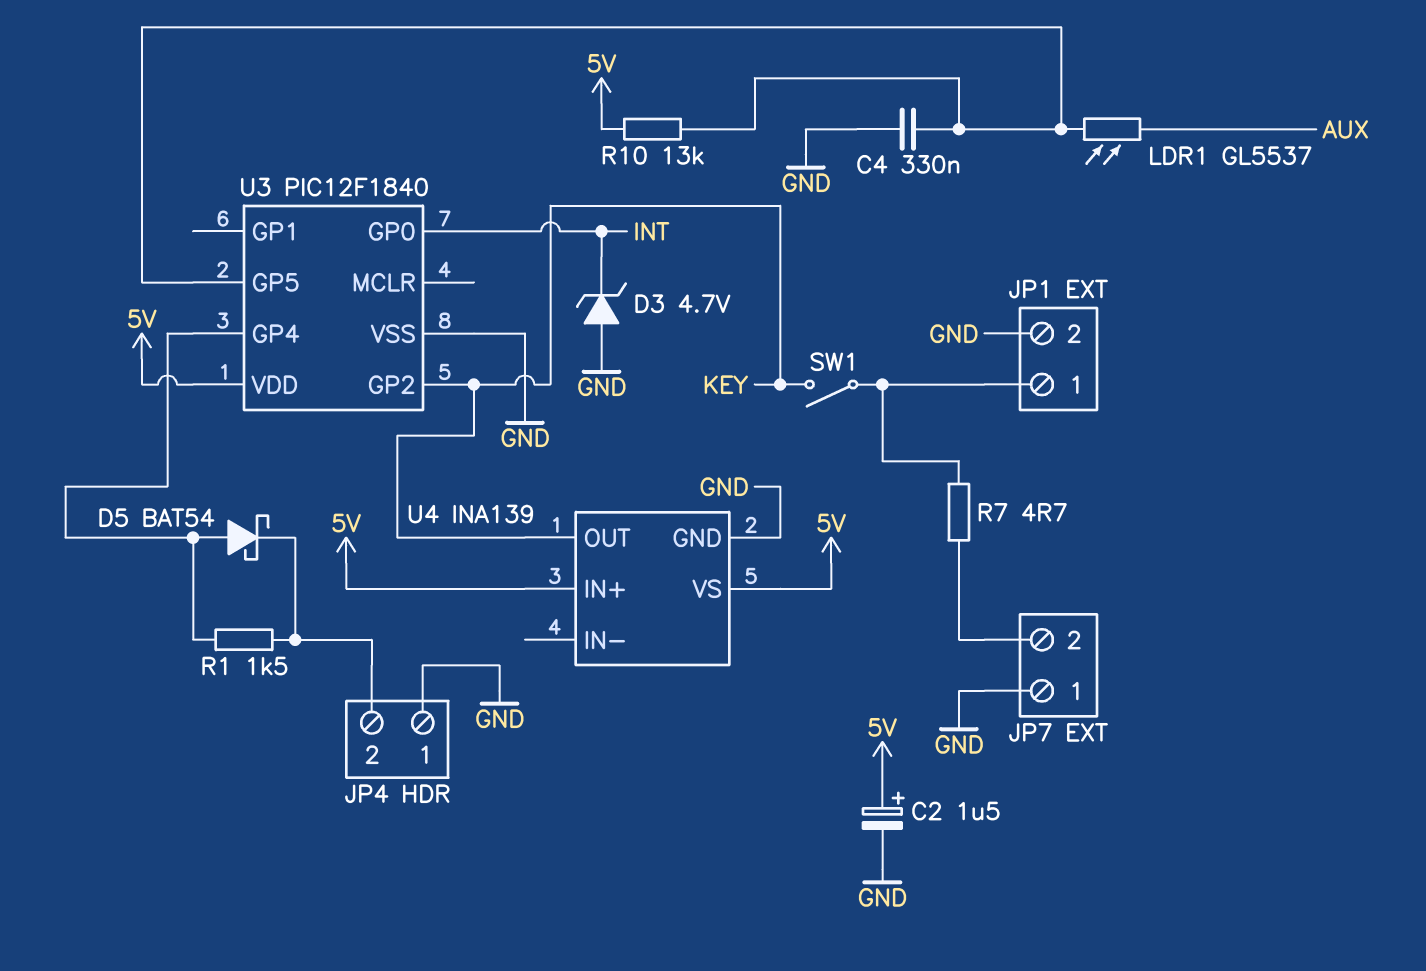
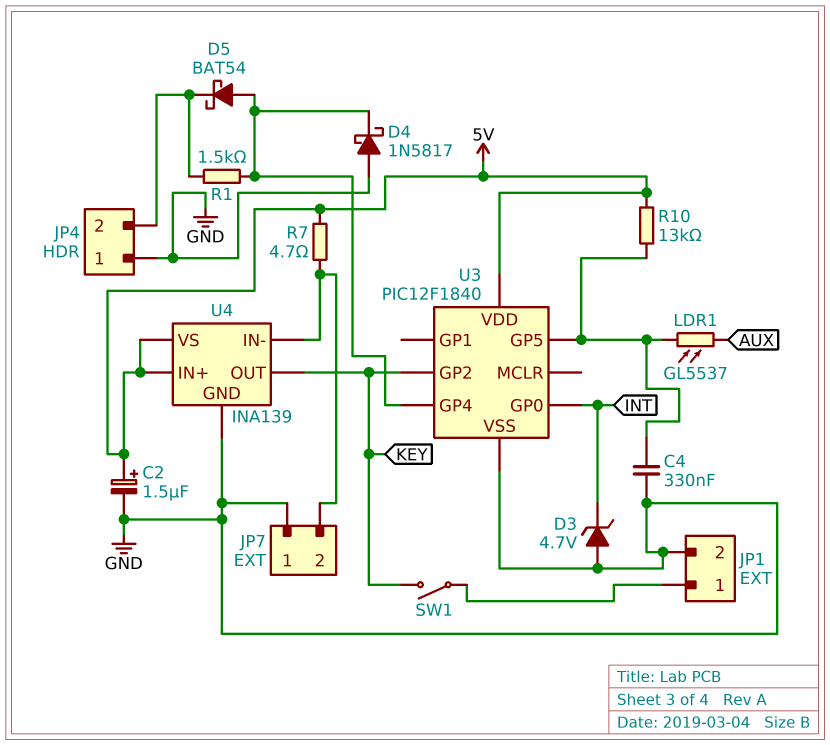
D4: none -> schottky 1N5817 (A GND, K U3/GP4)
R7: 4.7 (JP1/1, JP7/2) -> 4.7 (5V, JP7/2)
U4 pin IN-: none -> JP7/2

